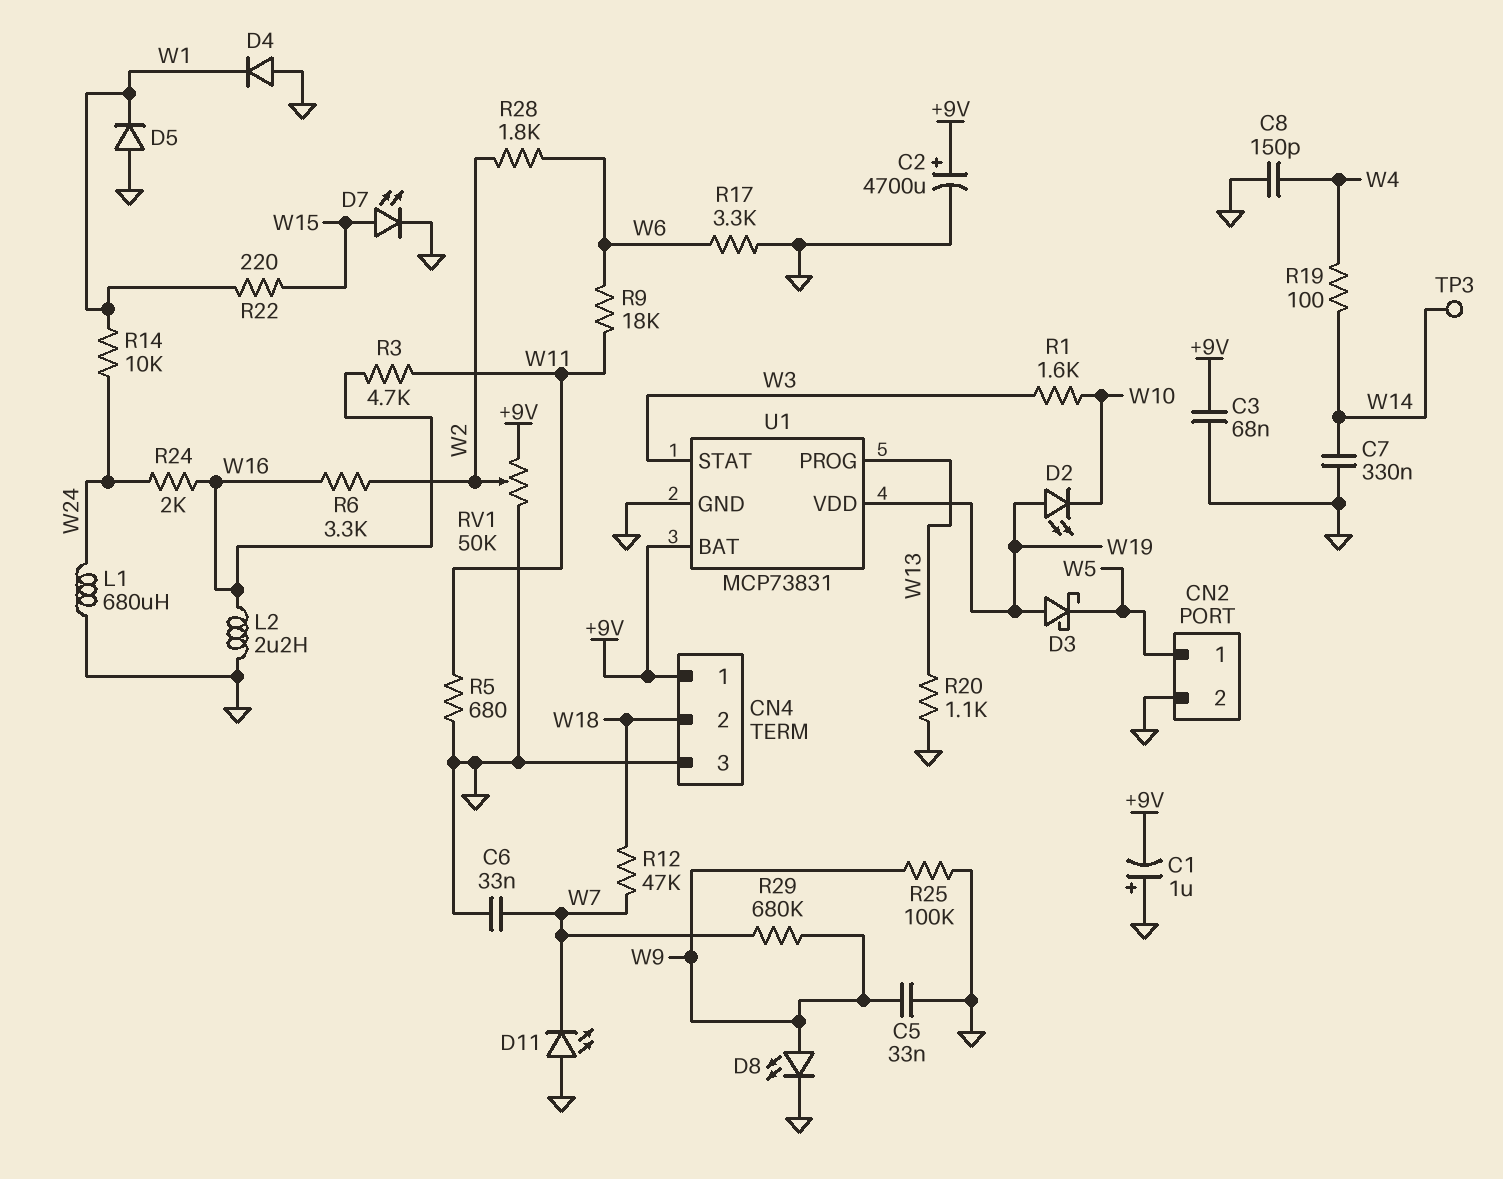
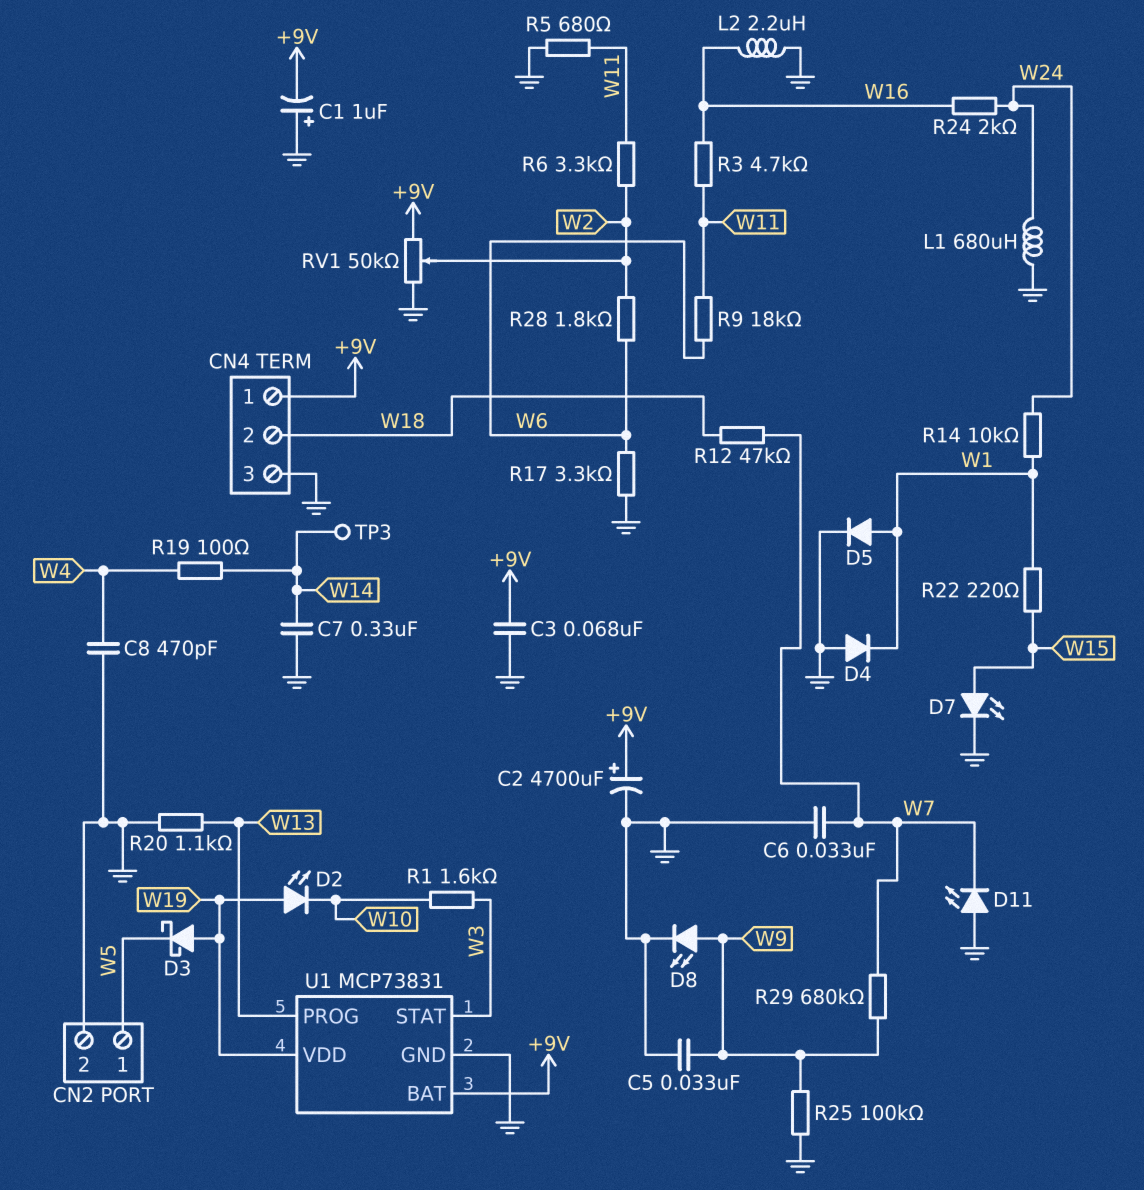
C8: 150pF (GND, W4) -> 470pF (GND, W4)
D5: diode (A GND, K W1) -> diode (A W1, K GND)
R6: 3.3k (W2, W16) -> 3.3k (W2, W11)

